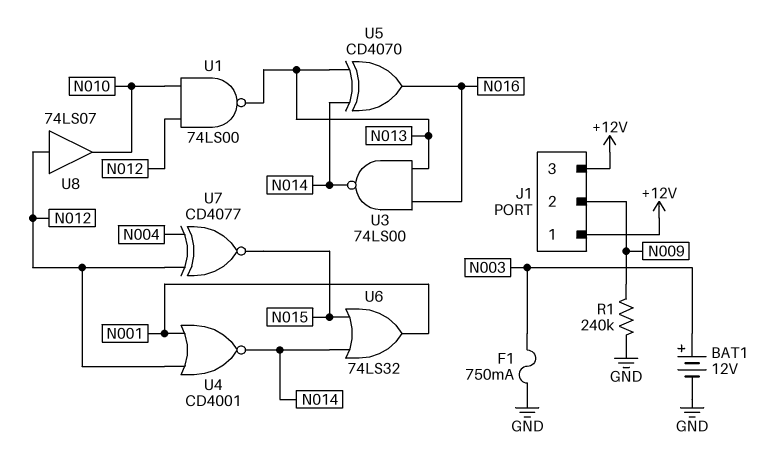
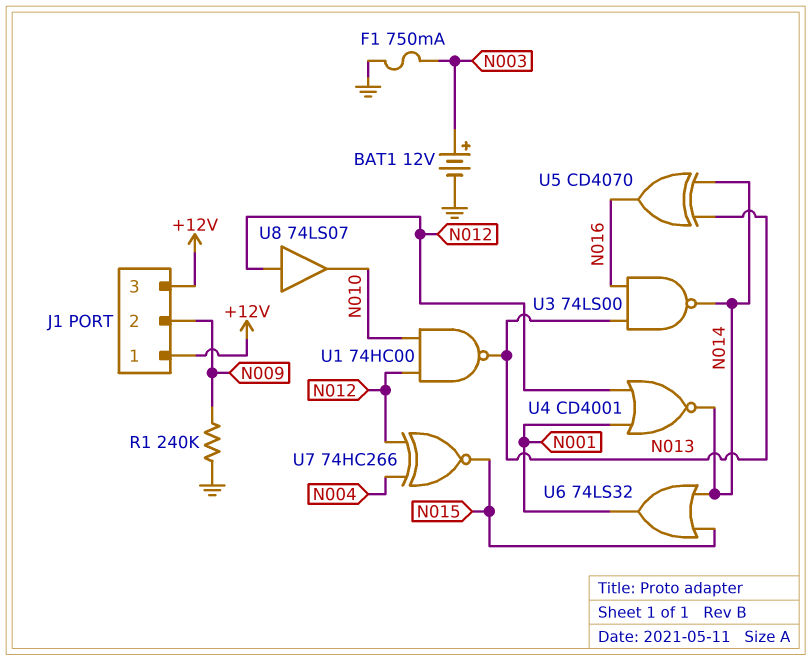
U1: NAND 74LS00 (in N010, in N012, out N013) -> NAND 74HC00 (in N010, in N012, out N013)
U7: XNOR CD4077 (in N004, in N012, out N015) -> XNOR 74HC266 (in N004, in N012, out N015)

